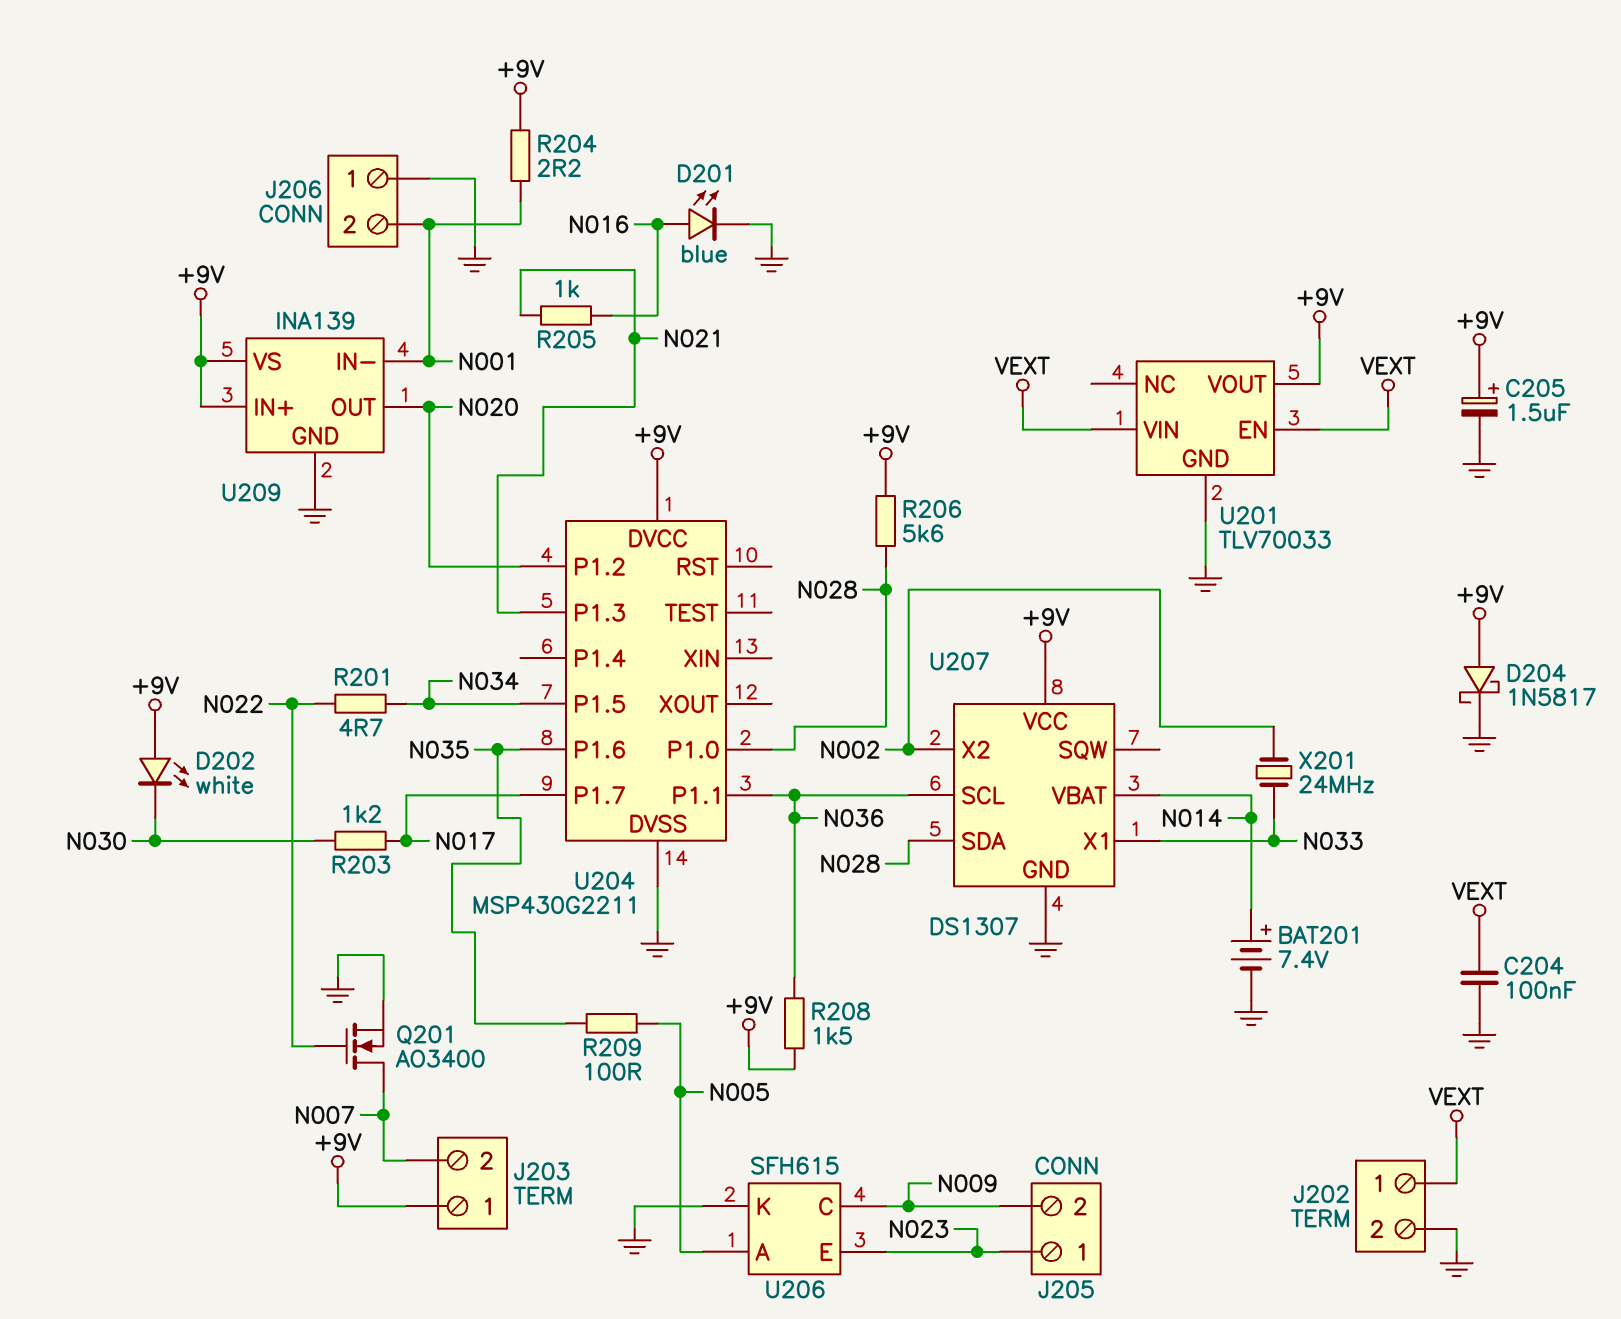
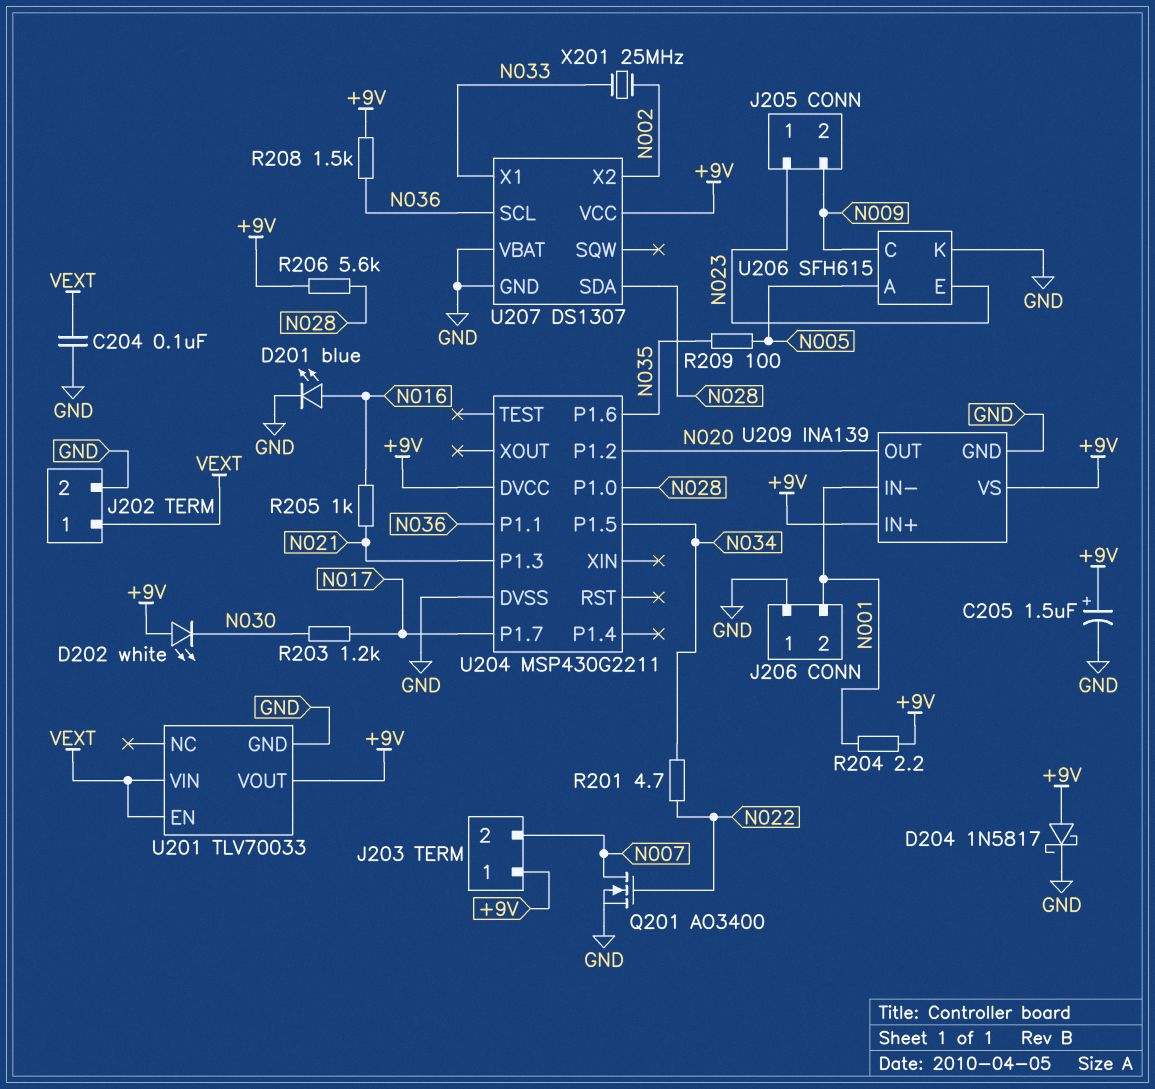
BAT201: 7.4V (plus N014, minus GND) -> none
U207 pin VBAT: N014 -> GND
X201: 24MHz (N002, N033) -> 25MHz (N002, N033)

